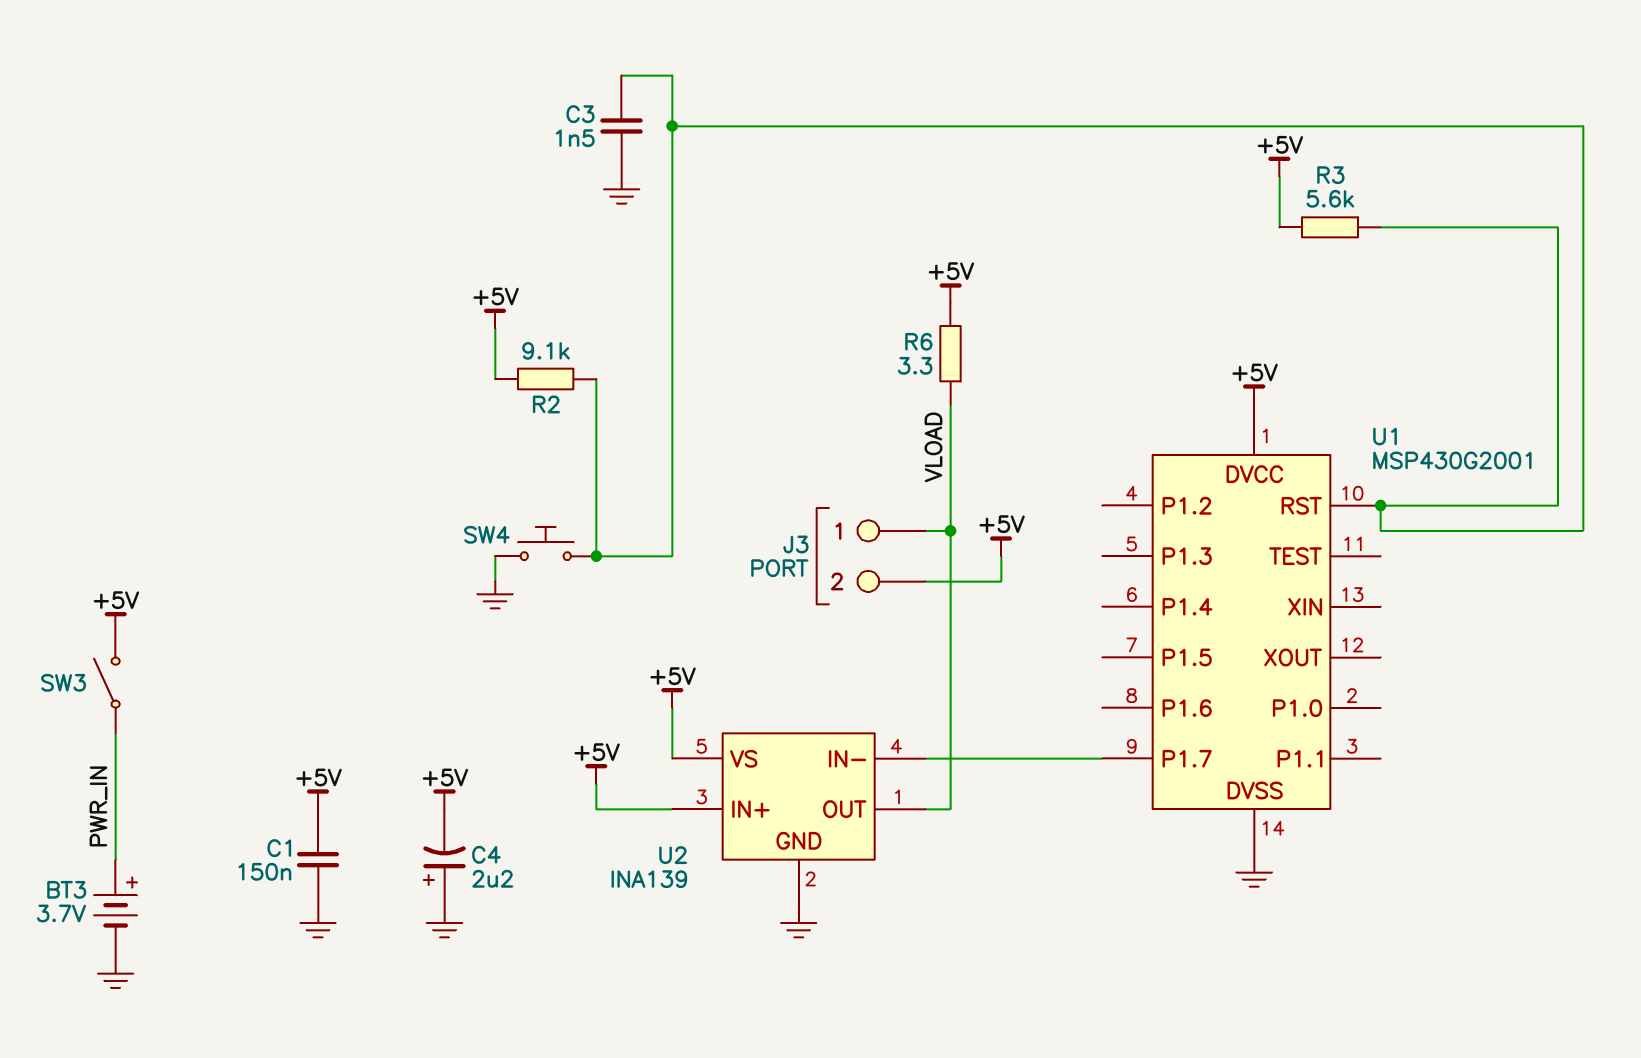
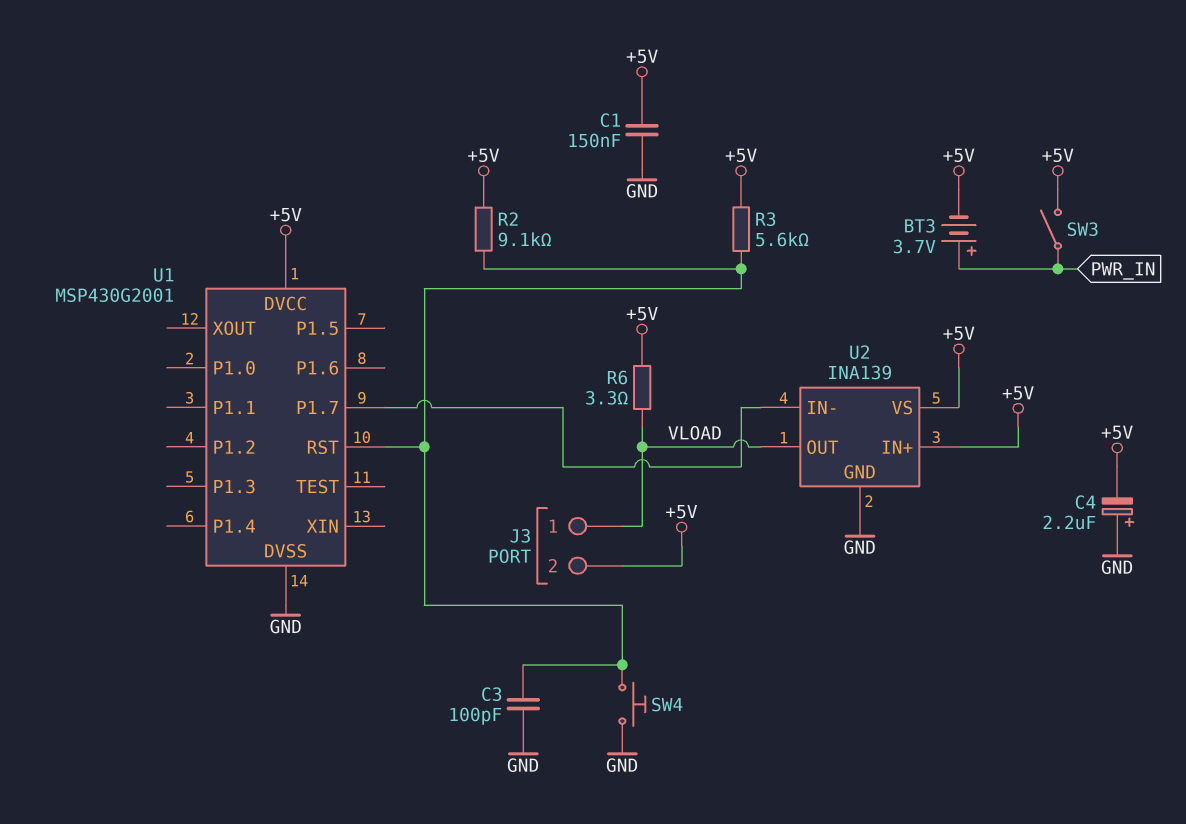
BT3: 3.7V (plus PWR_IN, minus GND) -> 3.7V (plus PWR_IN, minus +5V)
C3: 1.5nF (GND, U1/RST) -> 100pF (GND, U1/RST)

